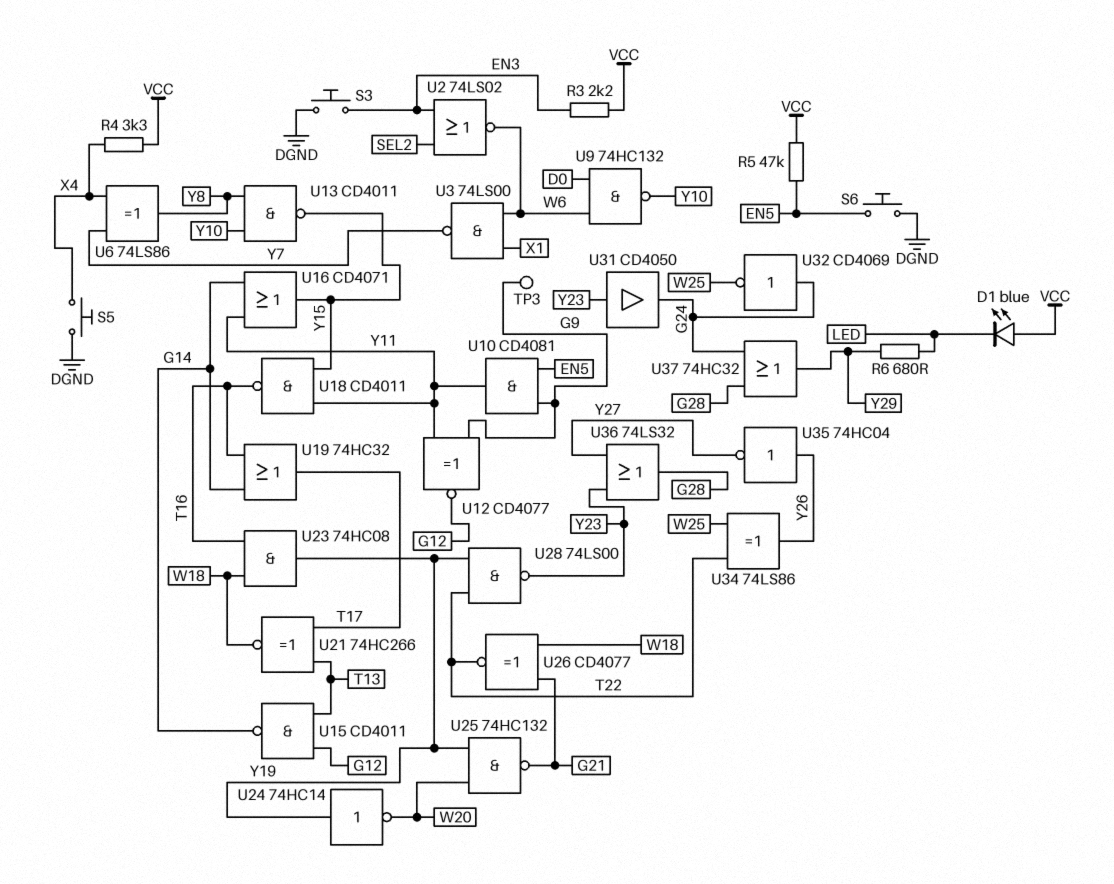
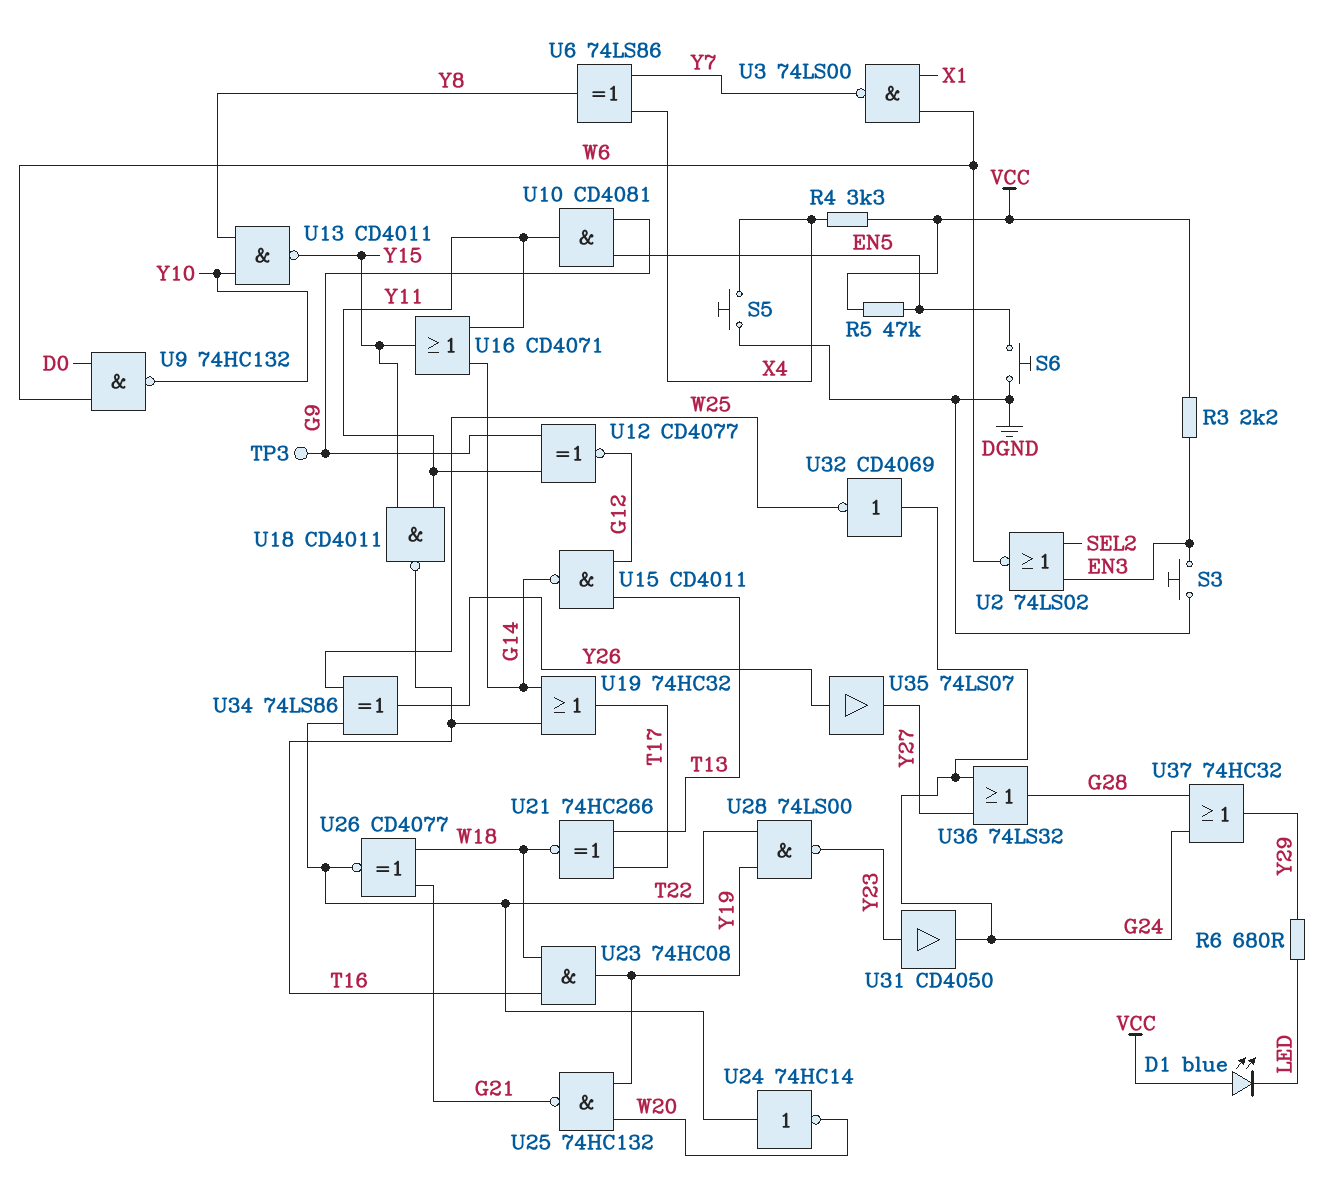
U24: NOT 74HC14 (in Y19, out W20) -> NOT 74HC14 (in T22, out W20)
U35: NOT 74HC04 (in Y26, out Y27) -> buffer 74LS07 (in Y26, out Y27)
U36: OR 74LS32 (in Y23, in Y27, out G28) -> OR 74LS32 (in G24, in Y27, out G28)

